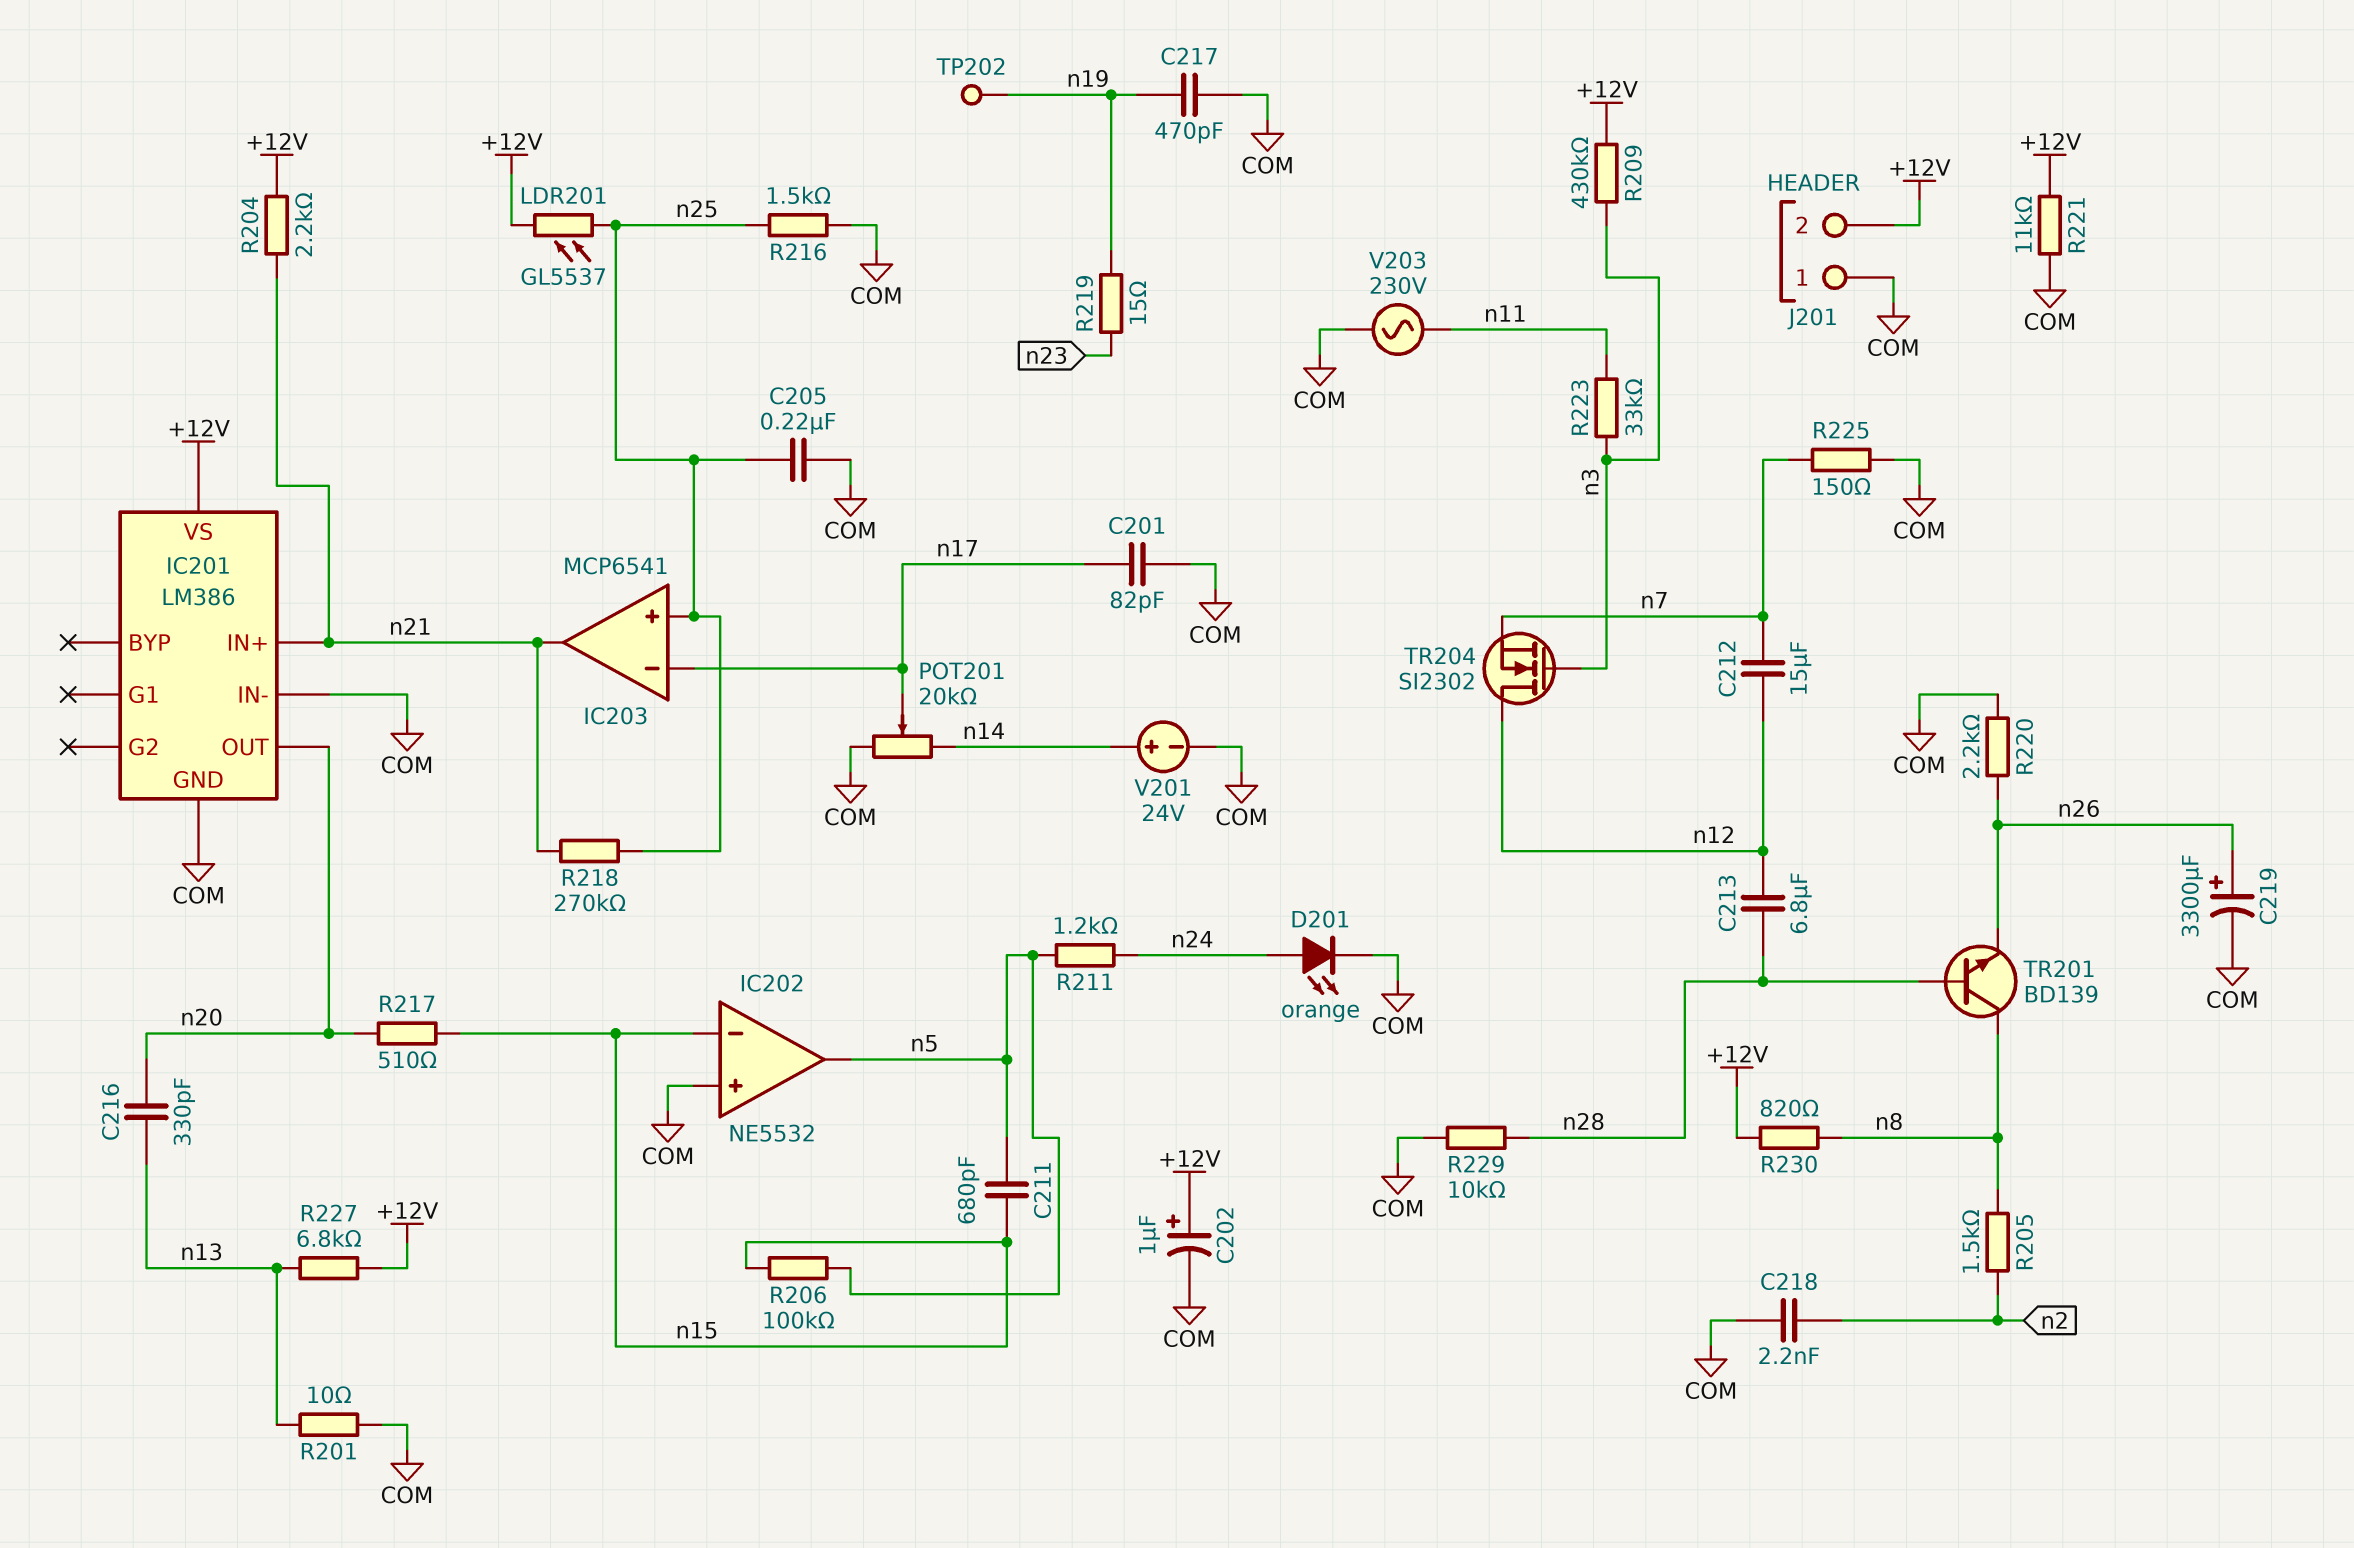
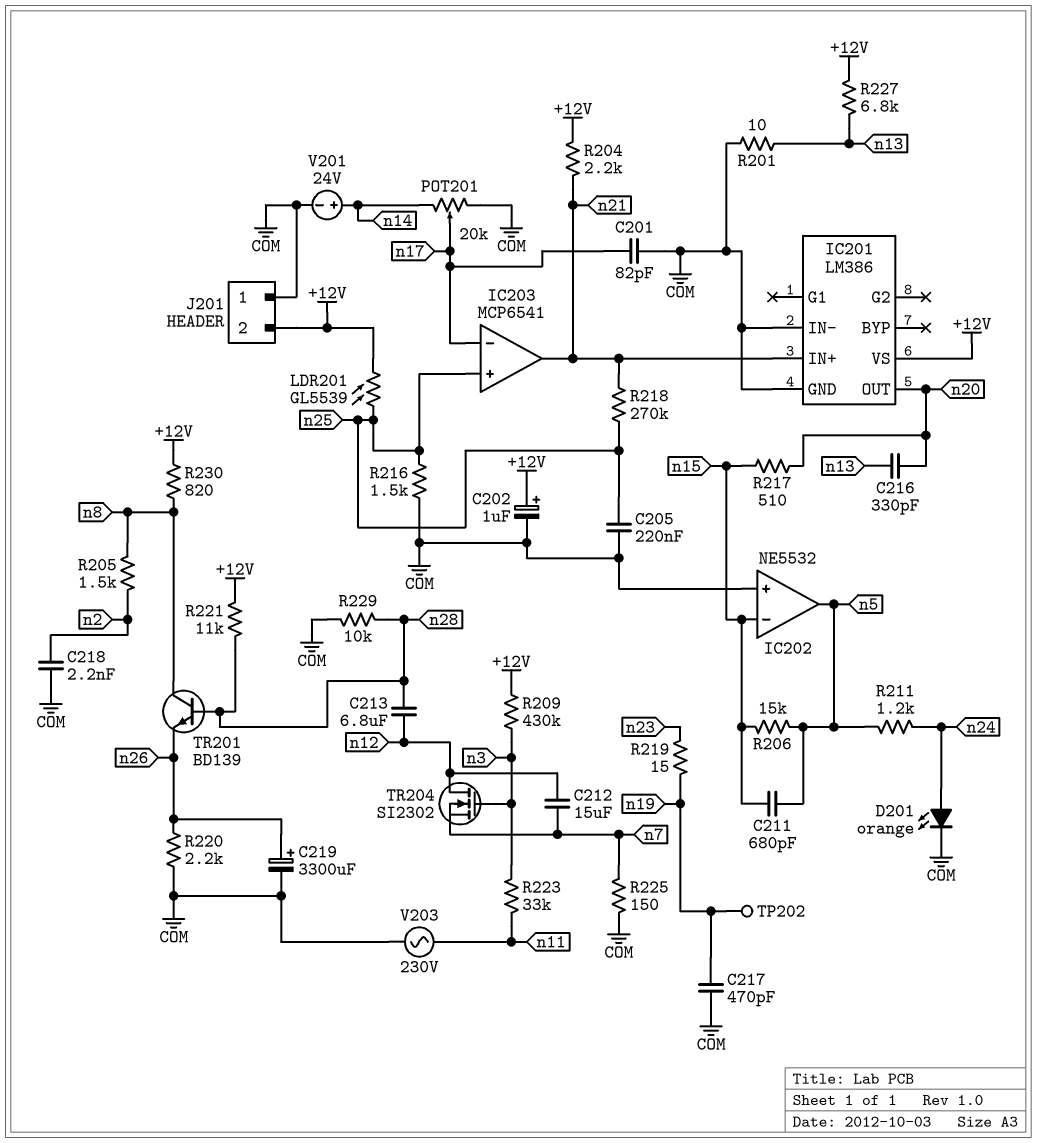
LDR201: GL5537 (+12V, n25) -> GL5539 (+12V, n25)
R206: 100k (n5, n15) -> 15k (n5, n15)
R221: 11k (+12V, COM) -> 11k (+12V, n28)

